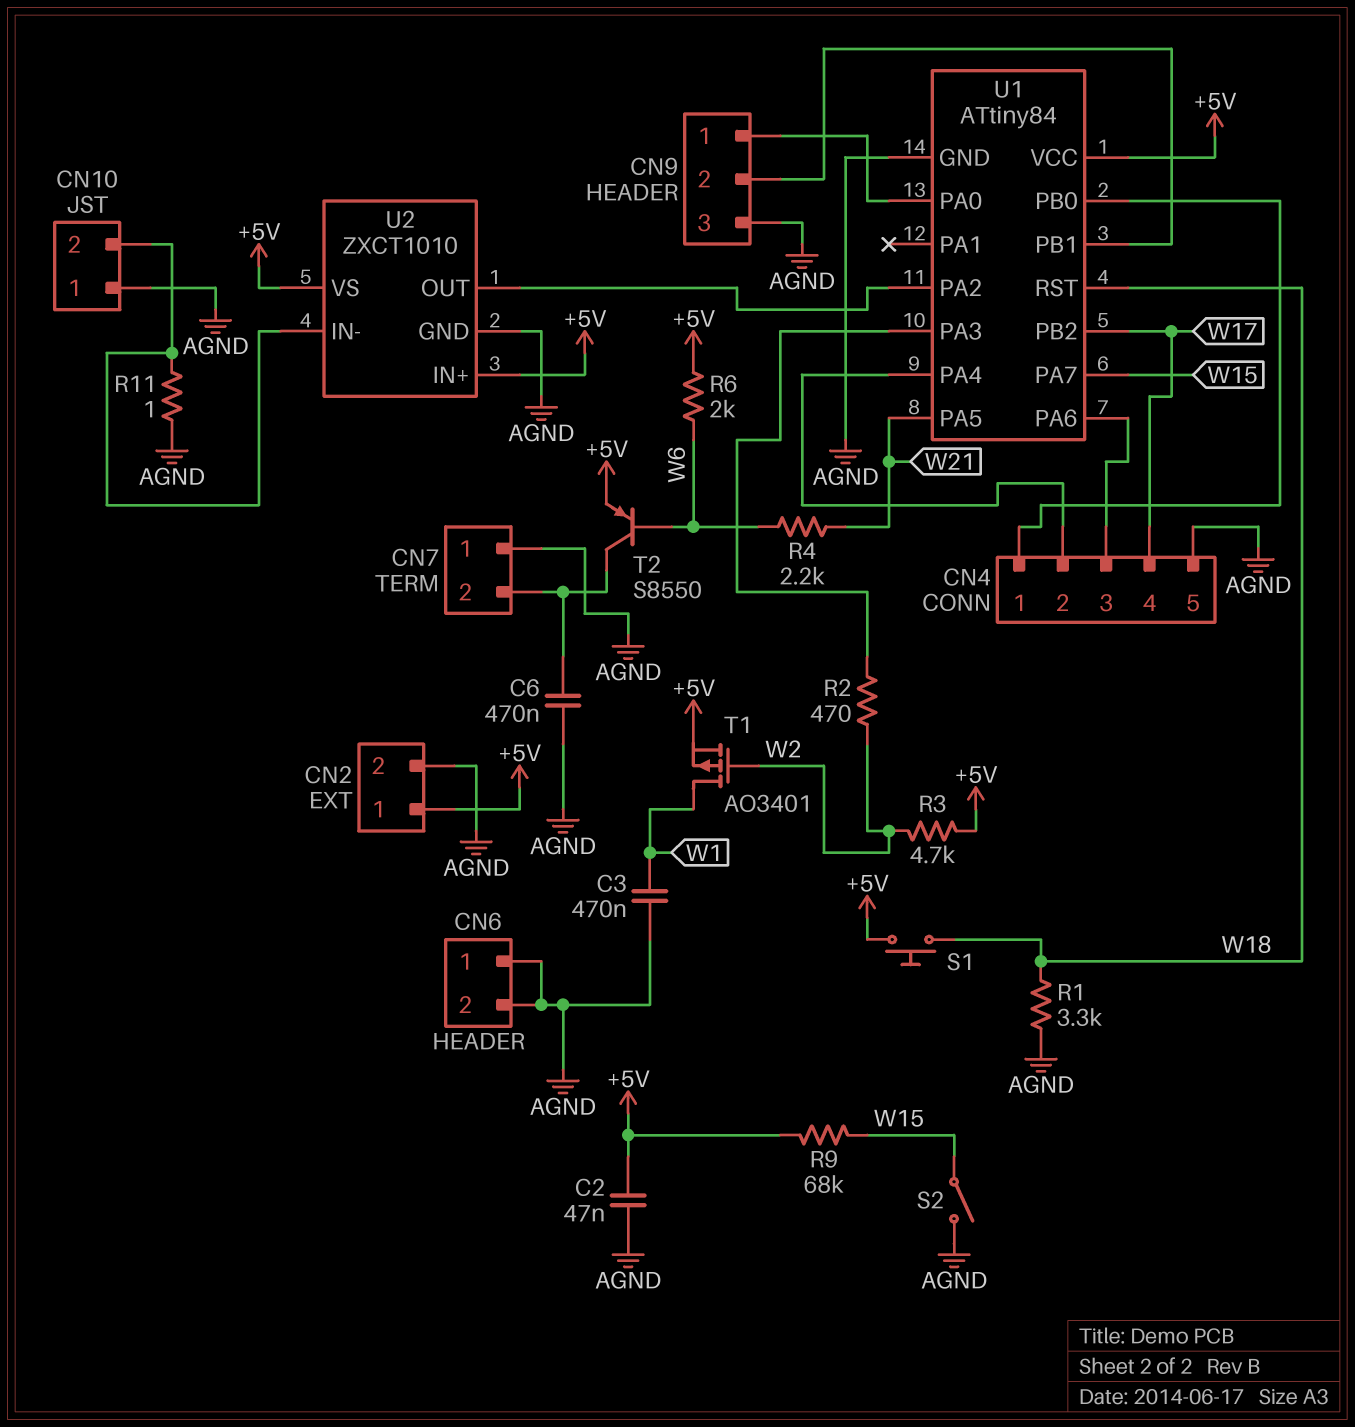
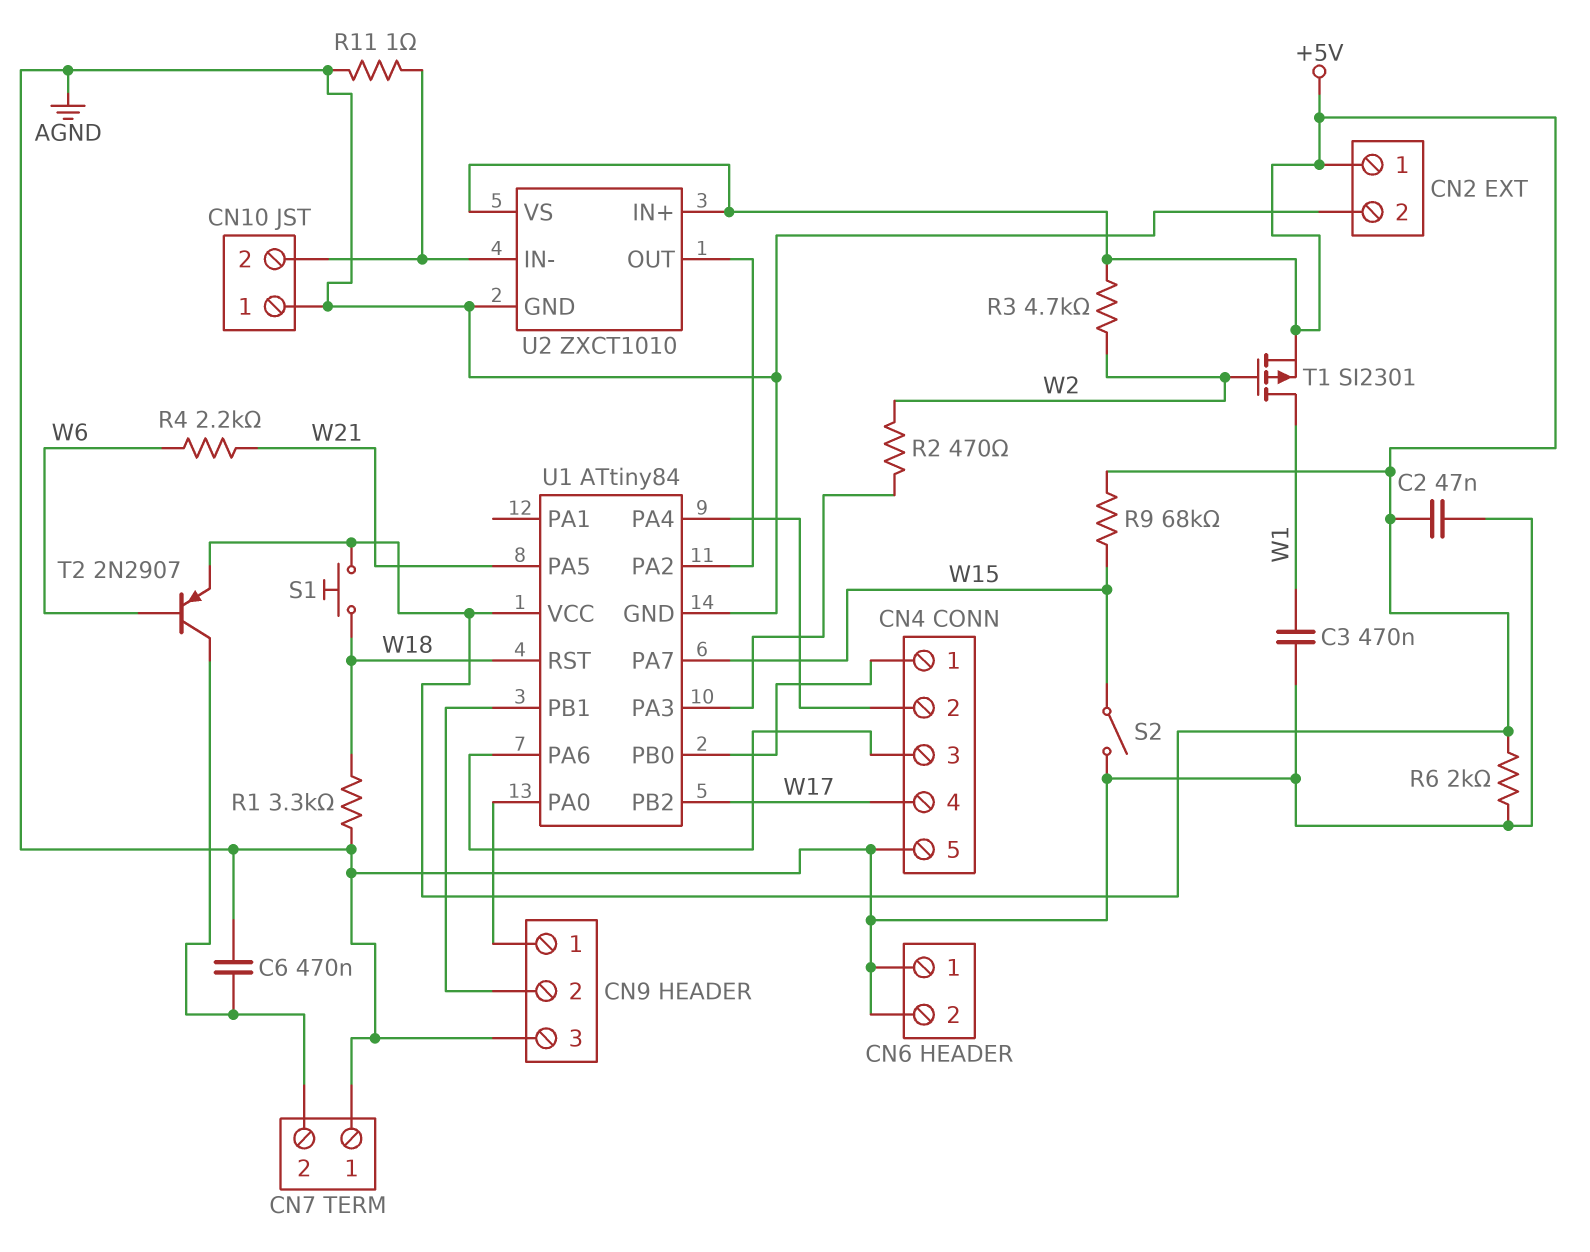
R6: 2k (+5V, W6) -> 2k (+5V, AGND)
T1: PMOS AO3401 (G W2, D W1, S +5V) -> PMOS SI2301 (G W2, D W1, S +5V)
T2: PNP S8550 (B W6, C CN7/2, E +5V) -> PNP 2N2907 (B W6, C CN7/2, E +5V)

